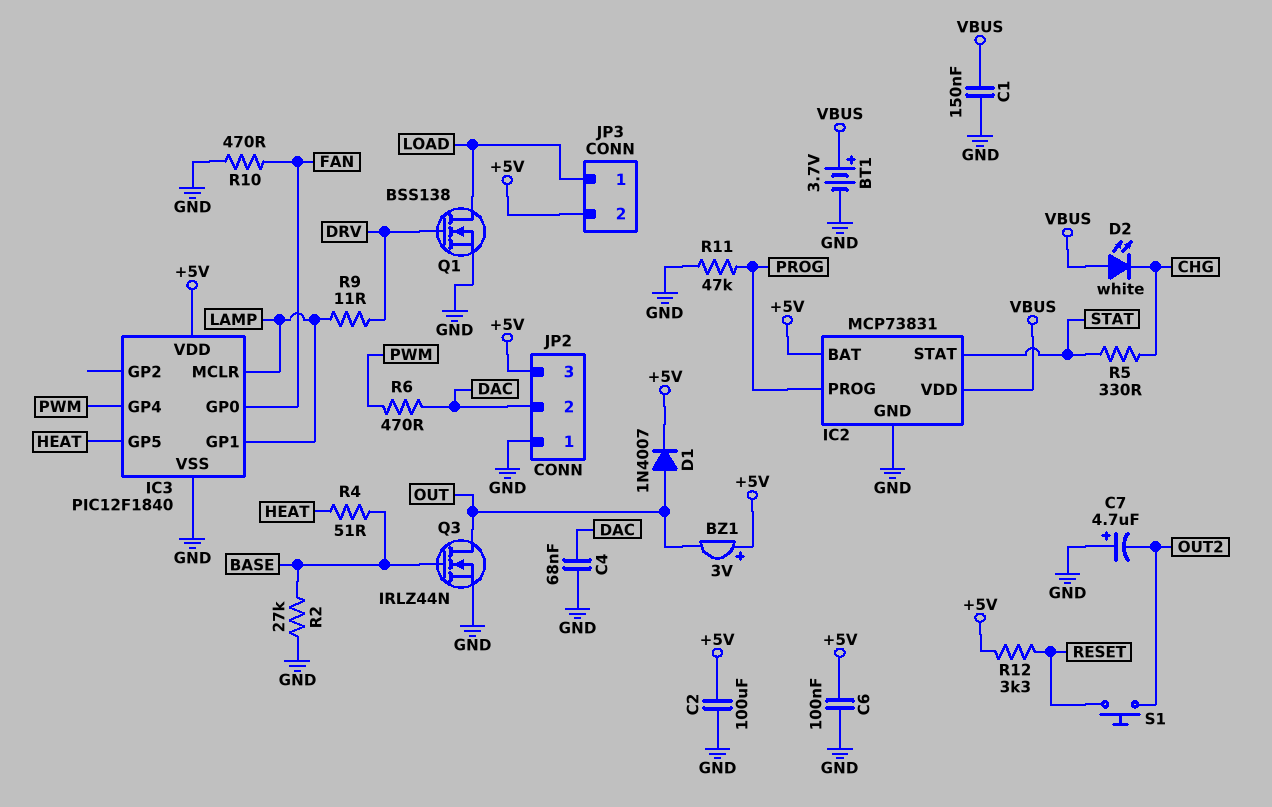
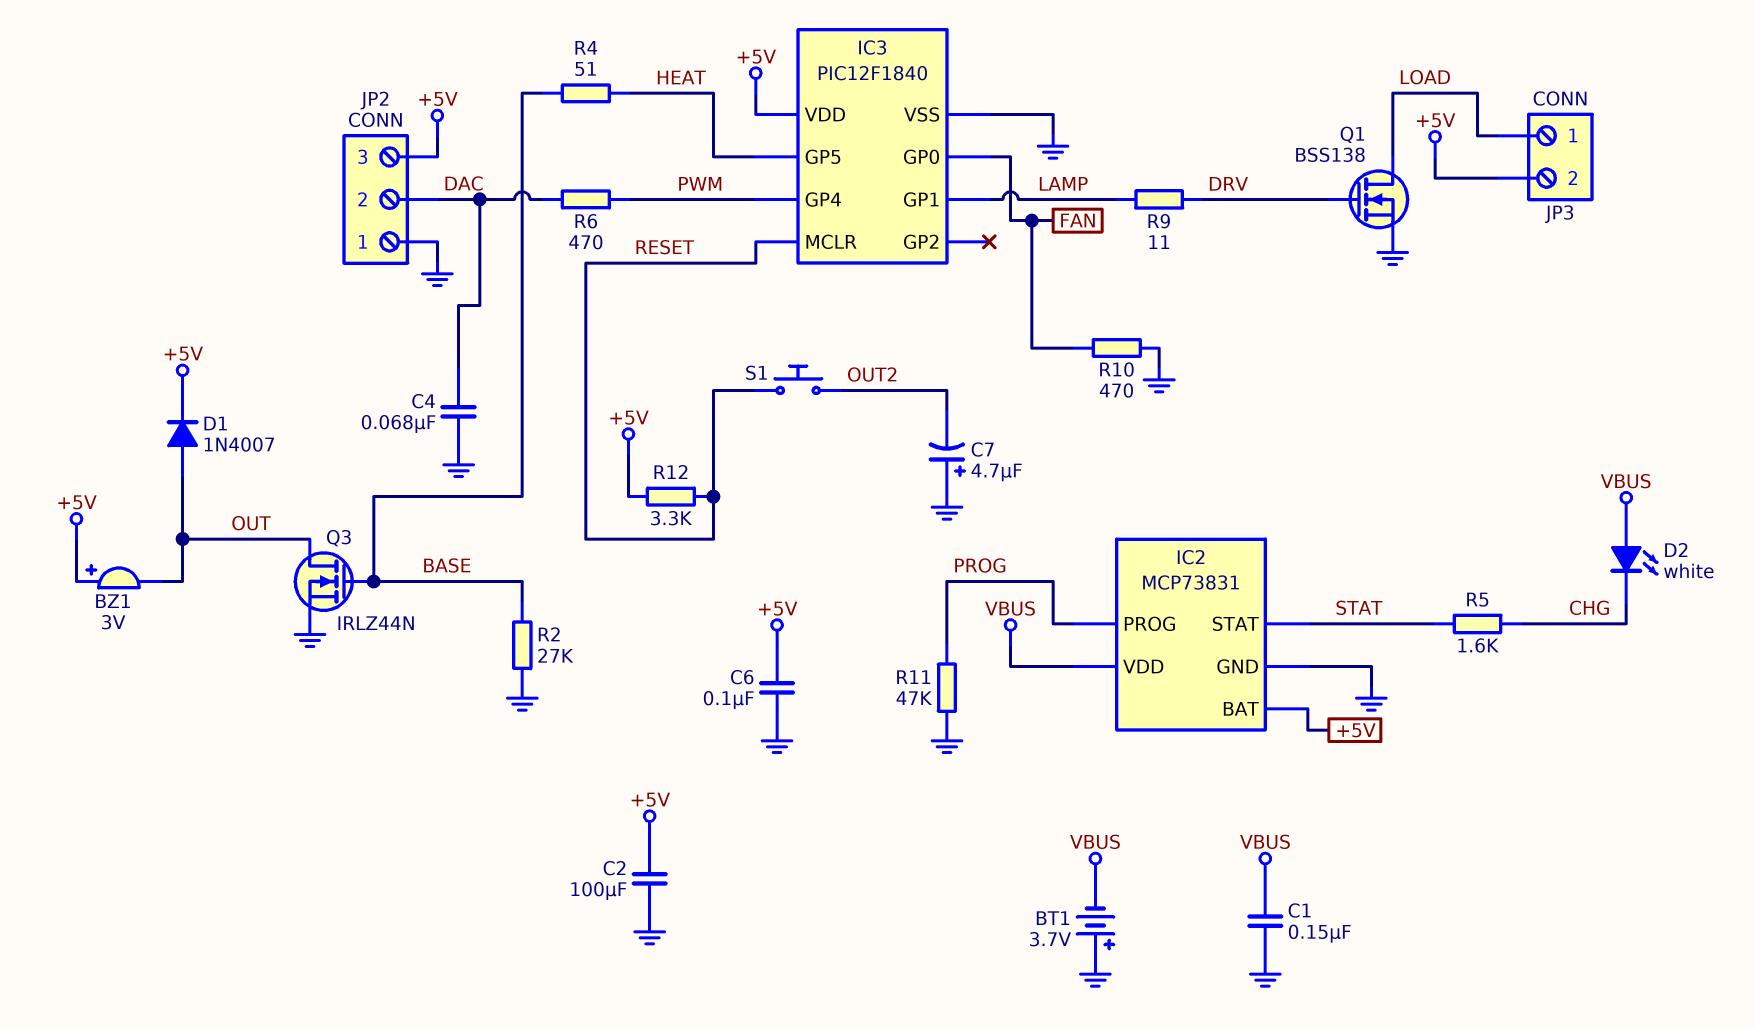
BT1: 3.7V (plus VBUS, minus GND) -> 3.7V (plus GND, minus VBUS)
IC3 pin MCLR: LAMP -> RESET
R5: 330 (CHG, STAT) -> 1.6k (CHG, STAT)

